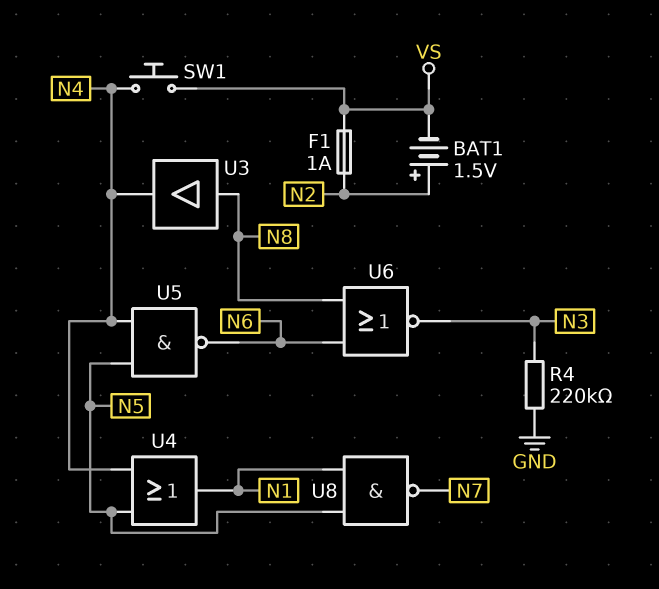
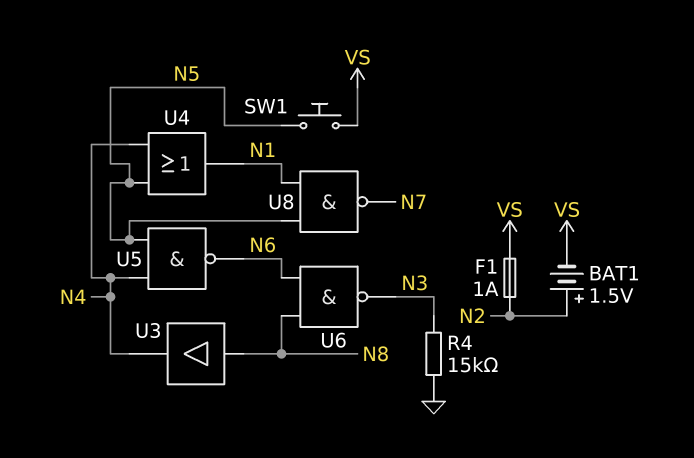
R4: 220k (GND, N3) -> 15k (GND, N3)
SW1: button (N4, VS) -> button (N5, VS)
U6: NOR (in N6, in N8, out N3) -> NAND (in N6, in N8, out N3)

